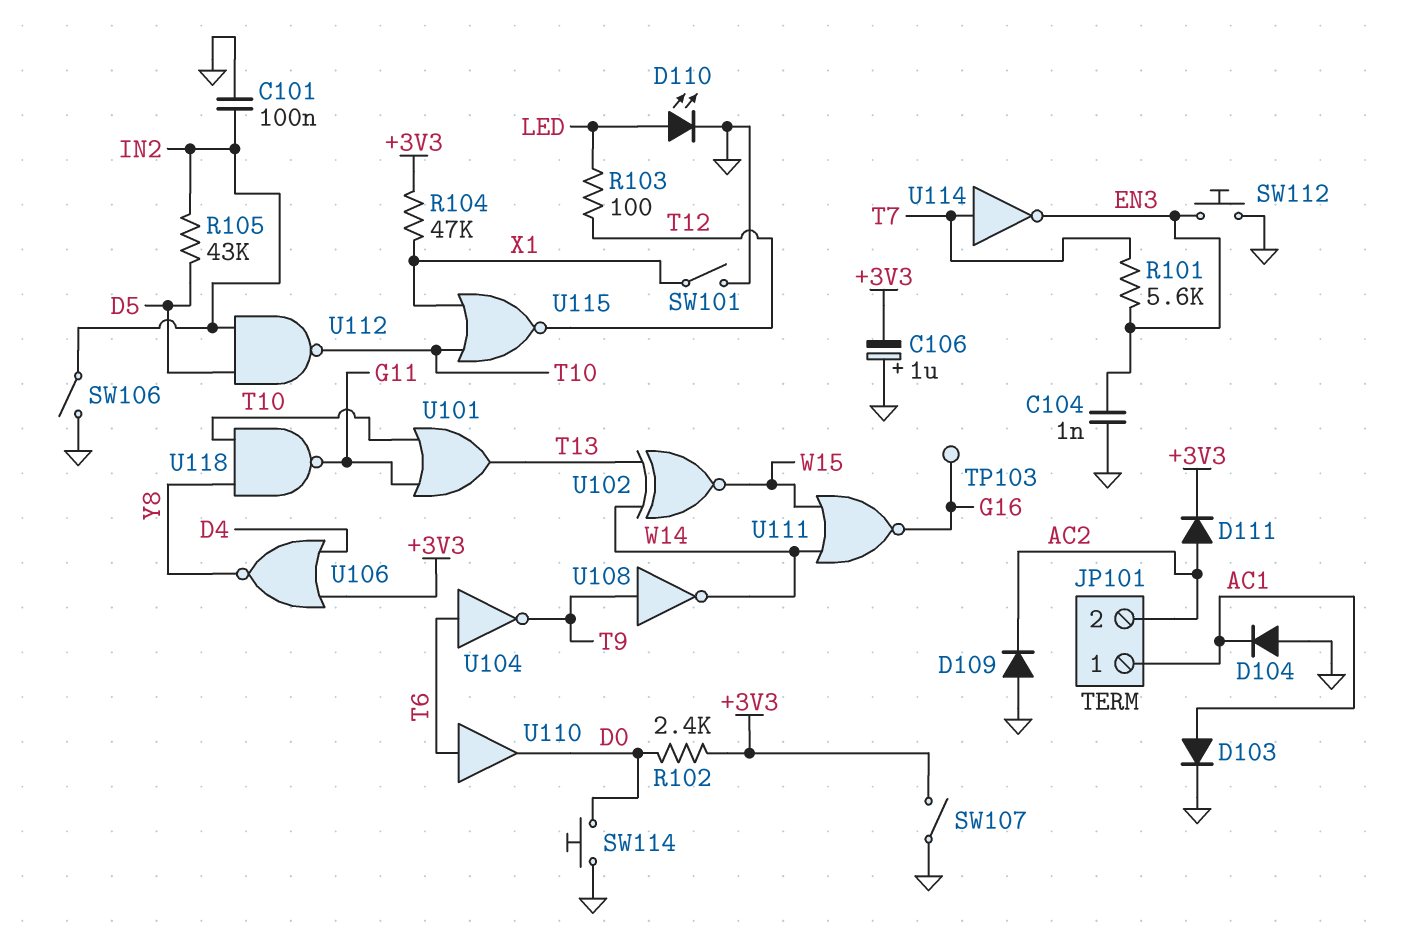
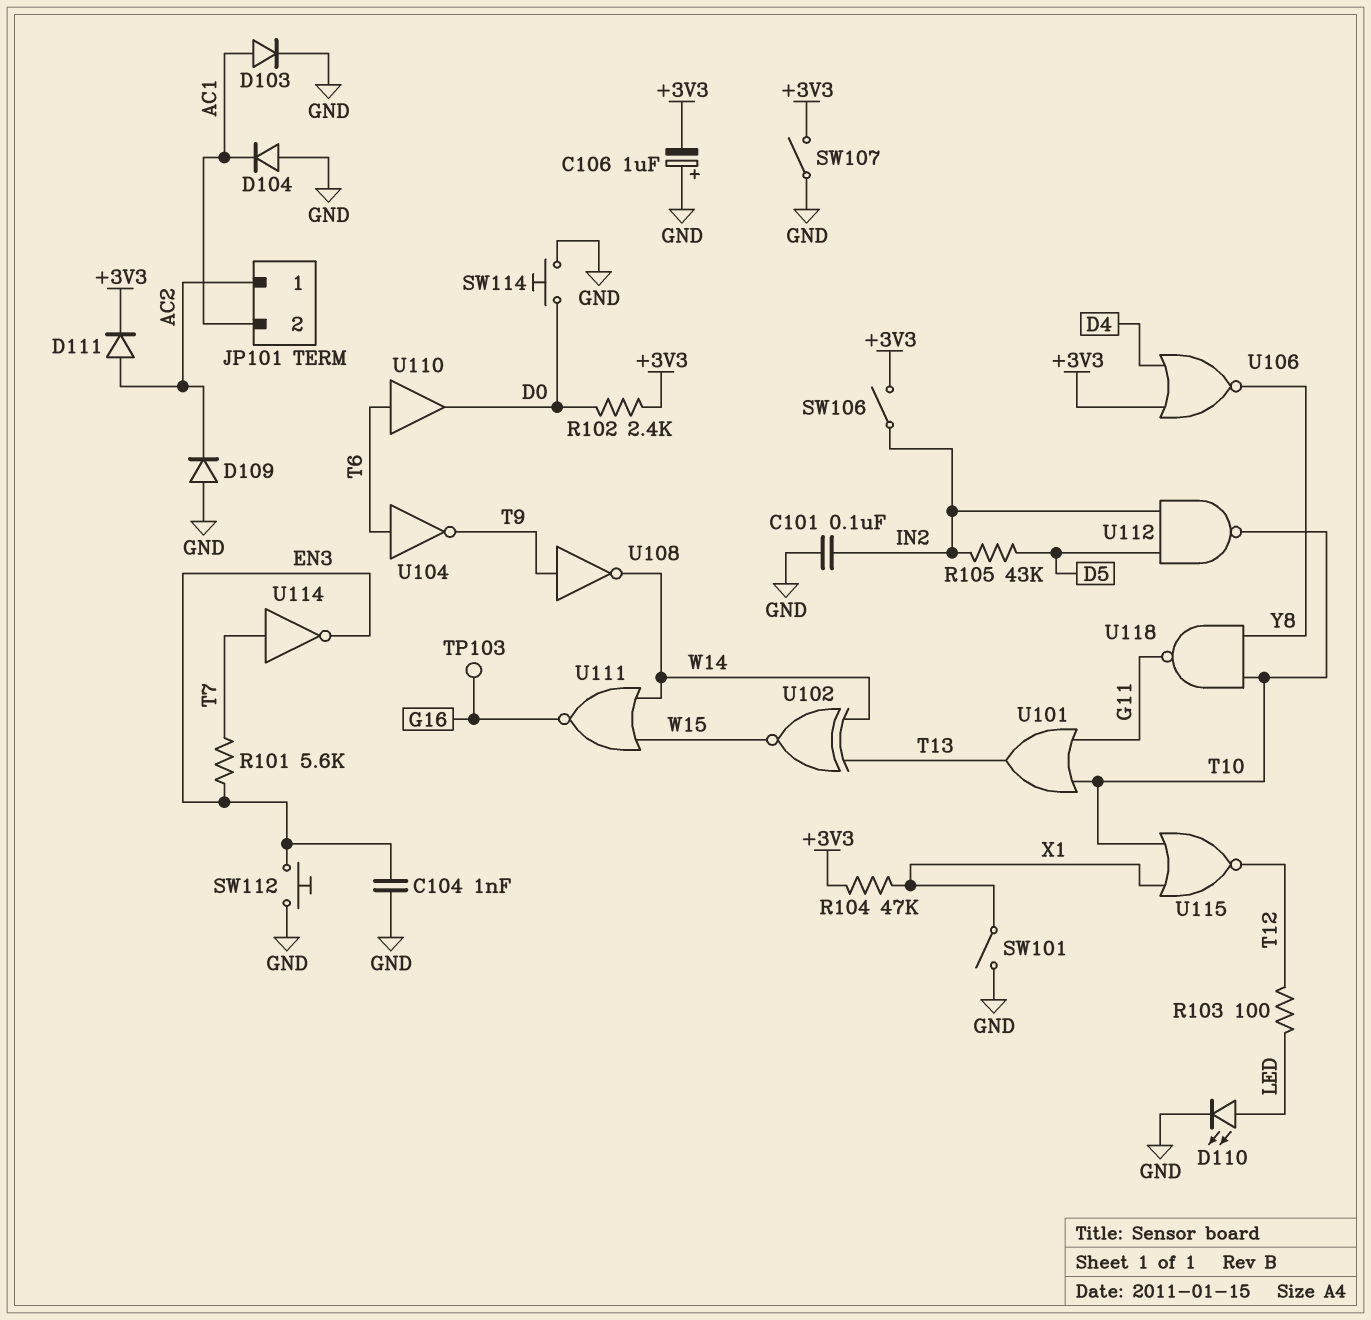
JP101 pin 1: AC1 -> AC2
JP101 pin 2: AC2 -> AC1
SW106: switch (GND, IN2) -> switch (+3V3, IN2)

